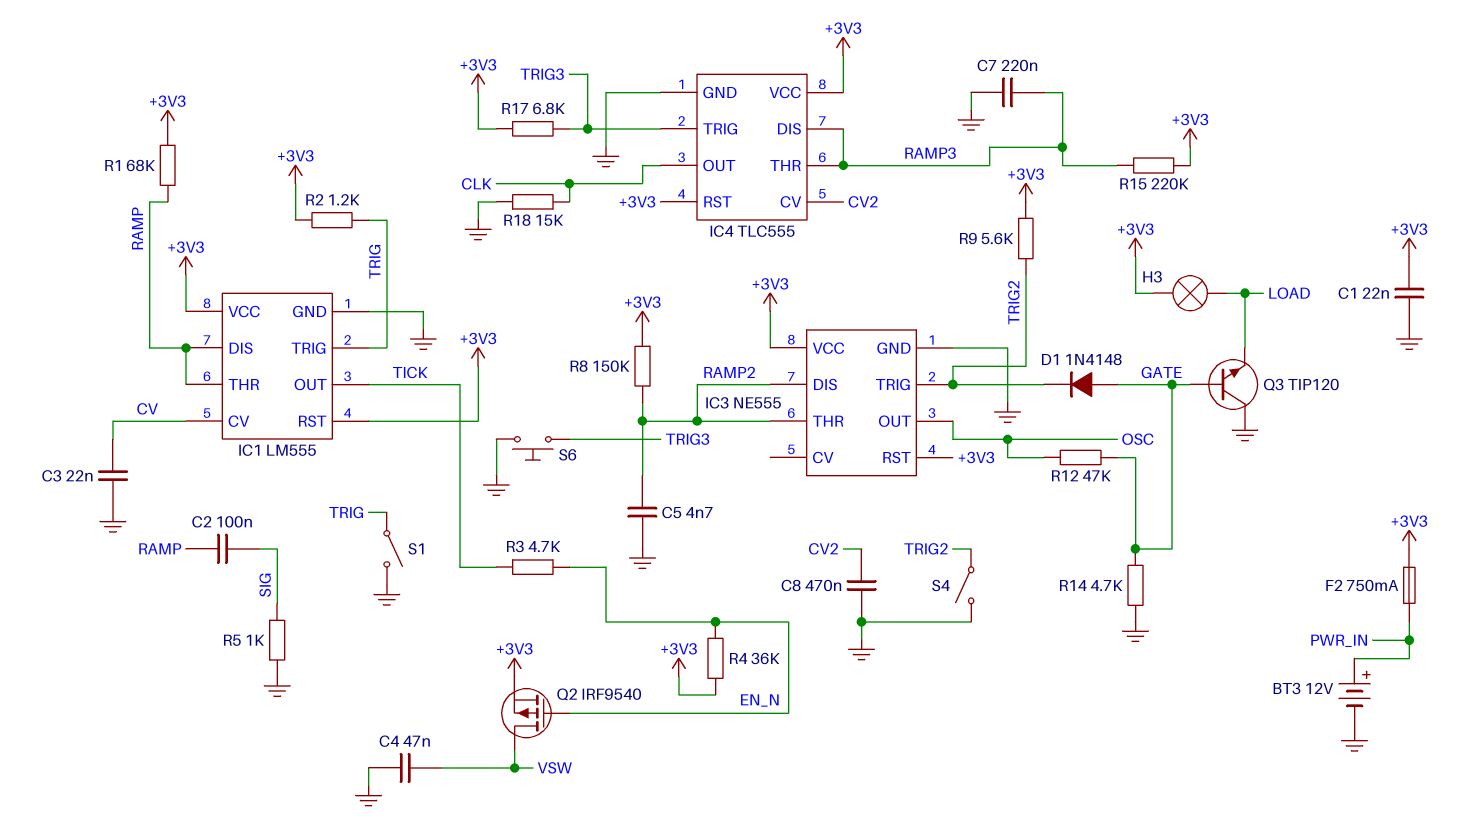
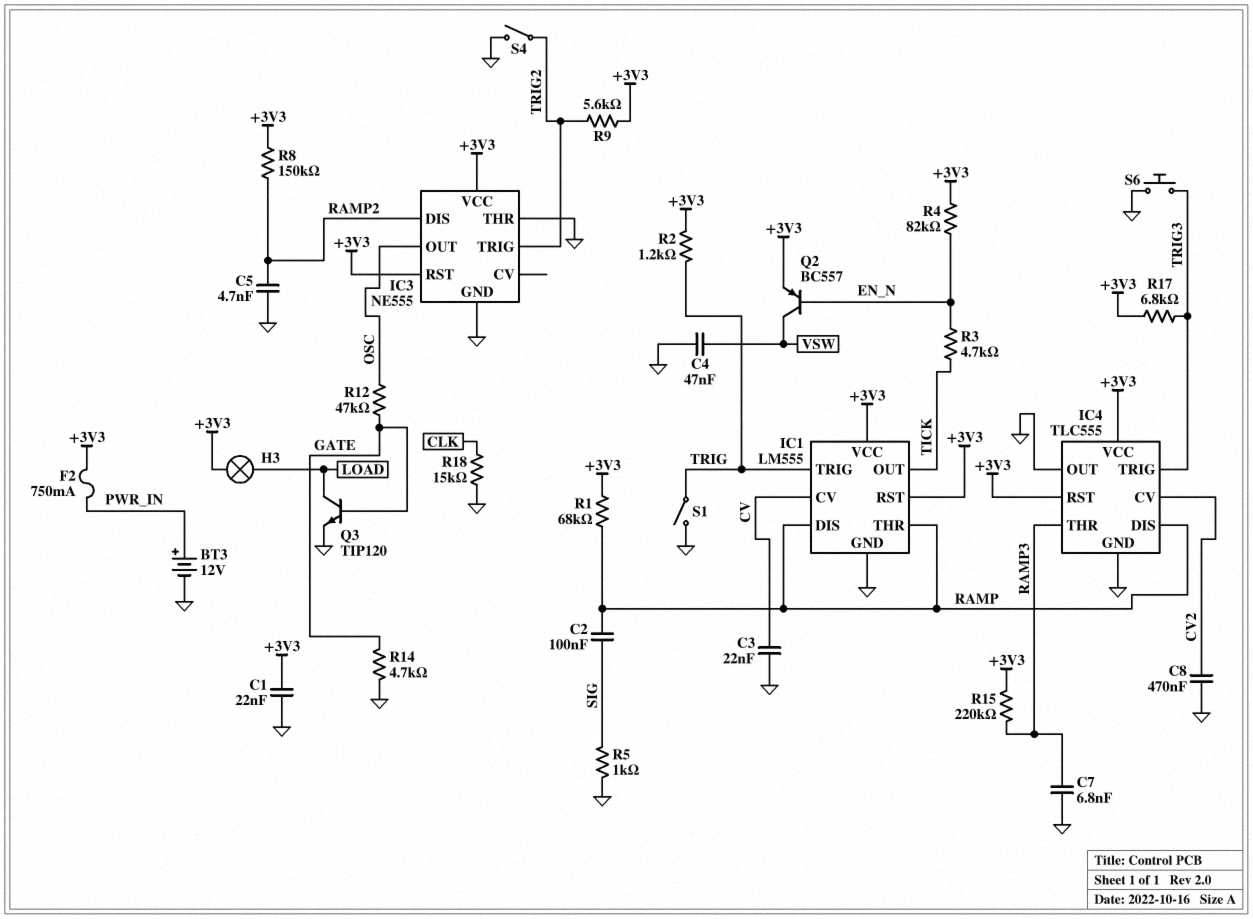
C7: 220nF (GND, RAMP3) -> 6.8nF (GND, RAMP3)
D1: diode 1N4148 (A GATE, K TRIG2) -> none
IC3 pin THR: RAMP2 -> GND
IC4 pin DIS: RAMP3 -> RAMP
IC4 pin OUT: CLK -> GND
Q2: PMOS IRF9540 (G EN_N, D VSW, S +3V3) -> PNP BC557 (B EN_N, C VSW, E +3V3)
Q3: NPN TIP120 (B GATE, C GND, E LOAD) -> NPN TIP120 (B GATE, C LOAD, E GND)
R4: 36k (+3V3, EN_N) -> 82k (+3V3, EN_N)

